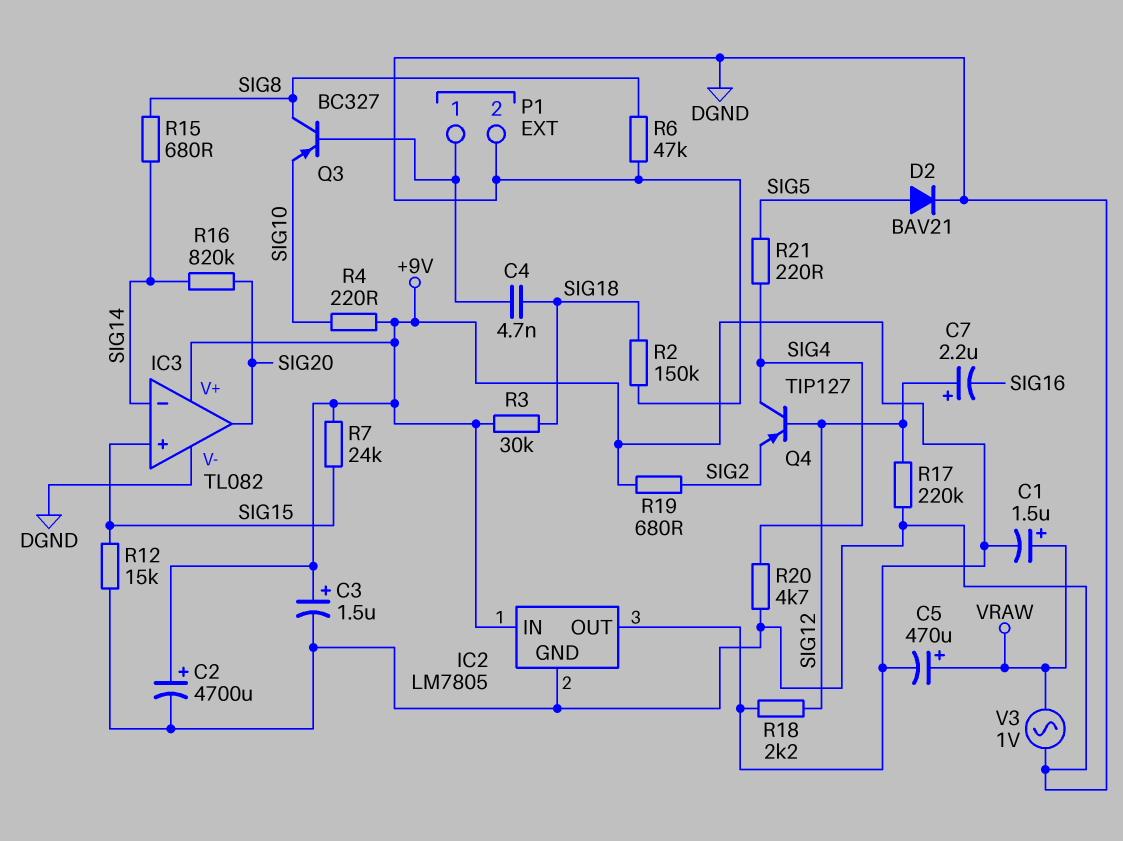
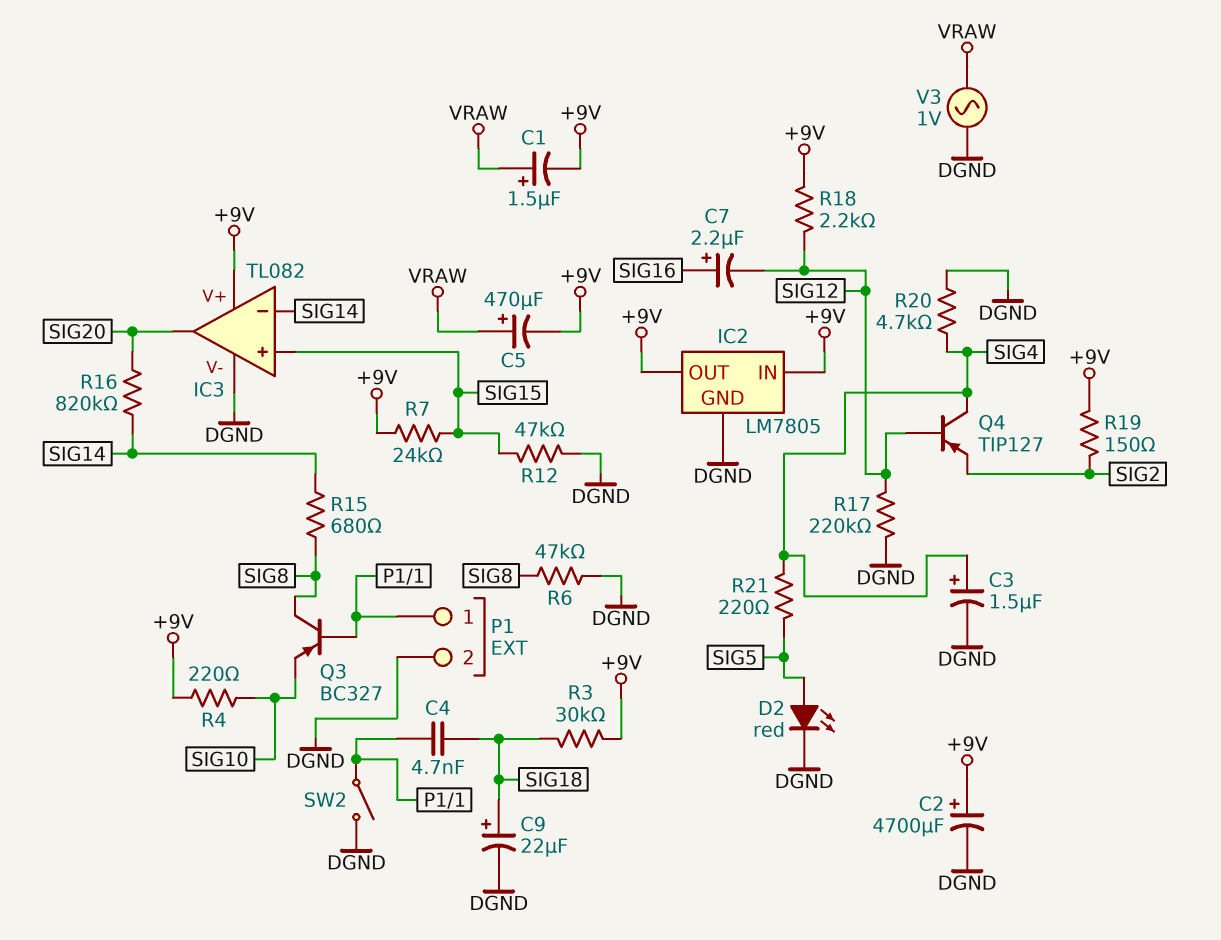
C3: 1.5uF (plus +9V, minus DGND) -> 1.5uF (plus SIG4, minus DGND)
C7: 2.2uF (plus SIG12, minus SIG16) -> 2.2uF (plus SIG16, minus SIG12)
C9: none -> 22uF (plus SIG18, minus DGND)
D2: diode BAV21 (A SIG5, K DGND) -> LED red (A SIG5, K DGND)
R2: 150k (DGND, SIG18) -> none
R12: 15k (DGND, SIG15) -> 47k (DGND, SIG15)
R19: 680 (+9V, SIG2) -> 150 (+9V, SIG2)
SW2: none -> switch (DGND, P1/1)

